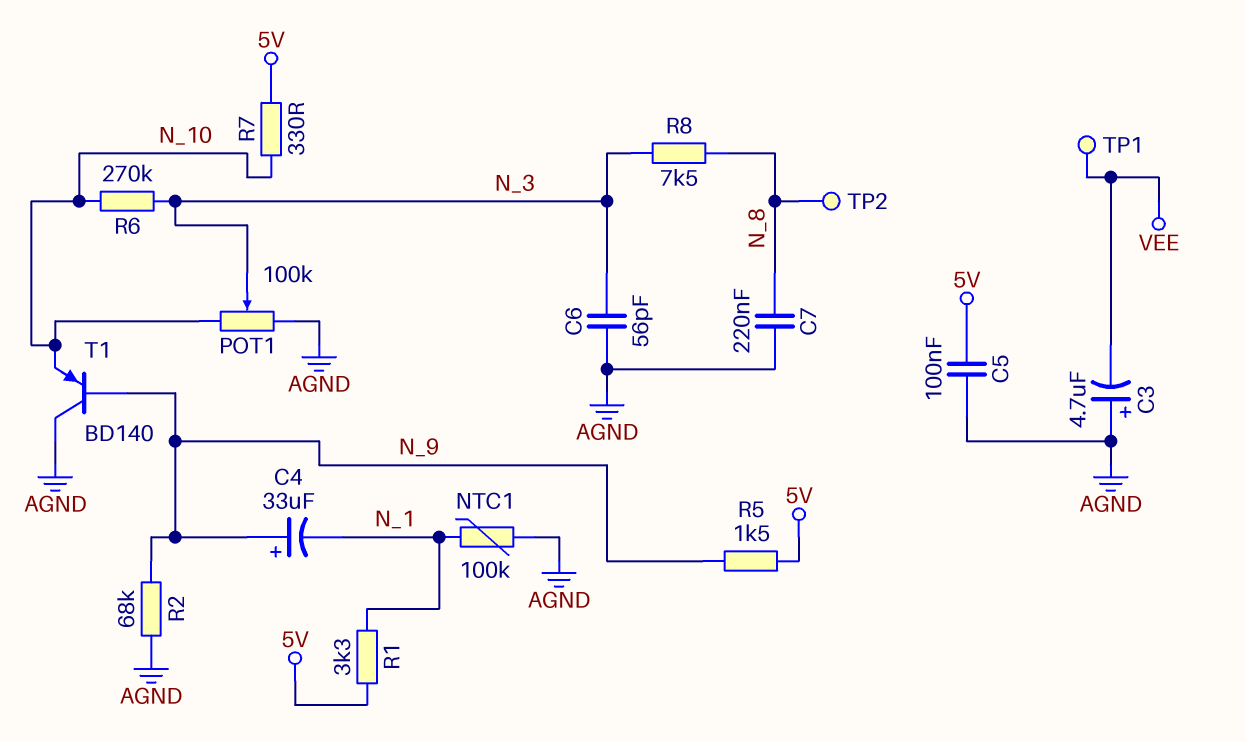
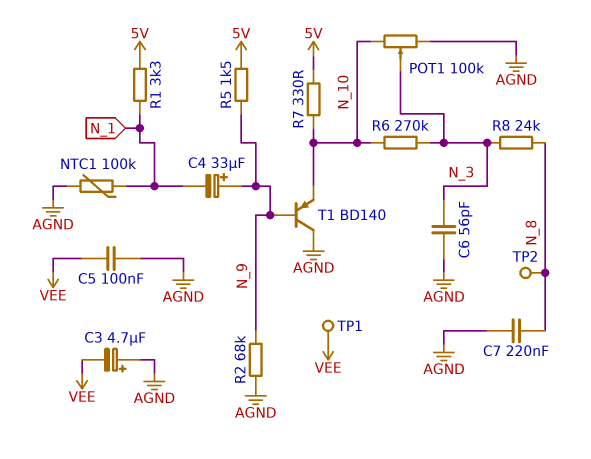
C5: 100nF (5V, AGND) -> 100nF (AGND, VEE)
R8: 7.5k (N_3, N_8) -> 24k (N_3, N_8)

